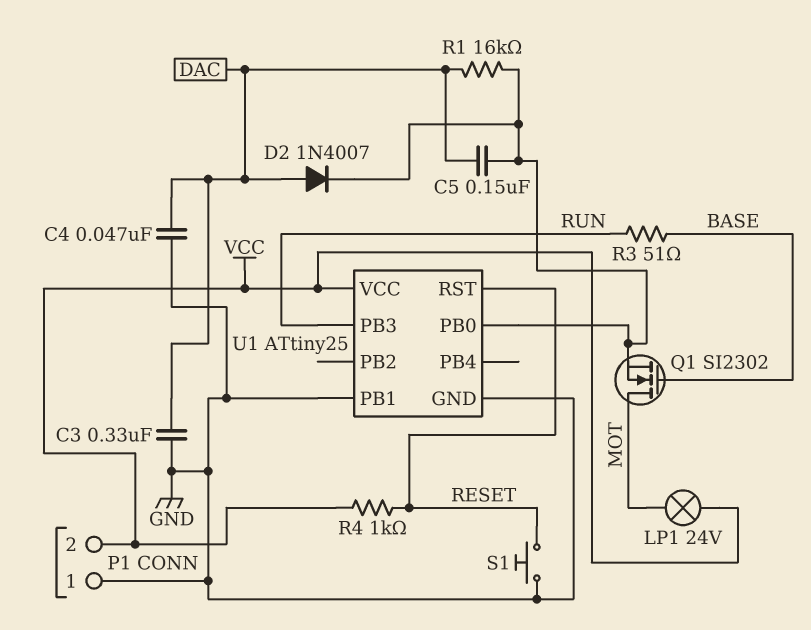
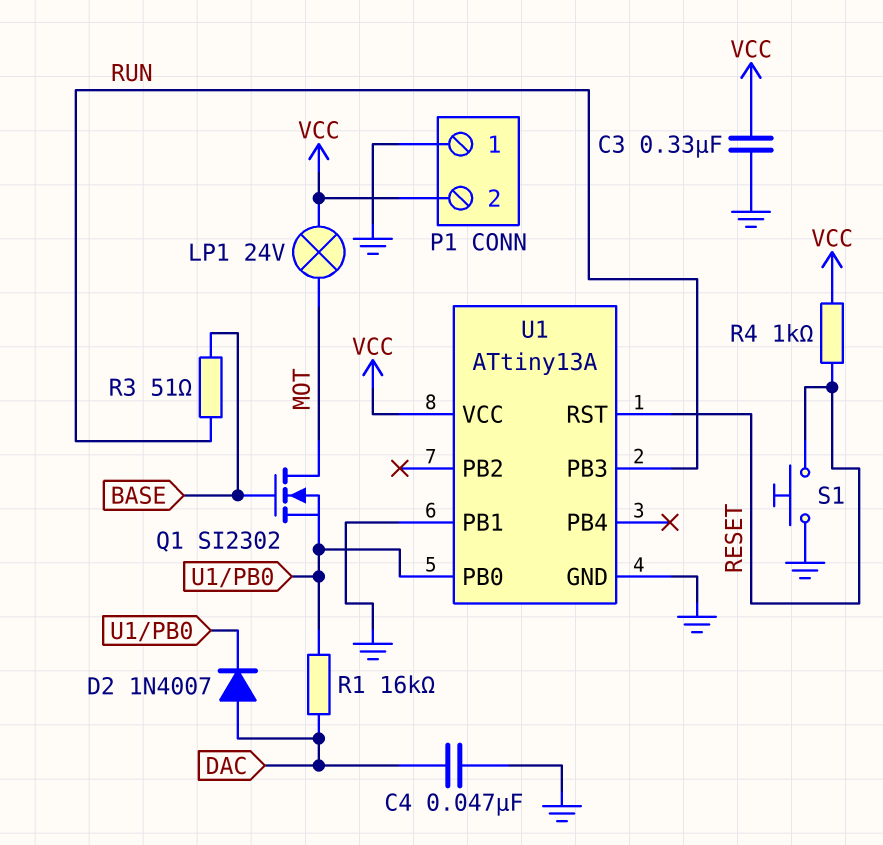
C3: 330nF (DAC, GND) -> 330nF (GND, VCC)
C5: 150nF (DAC, U1/PB0) -> none
U1: ATtiny25 -> ATtiny13A

